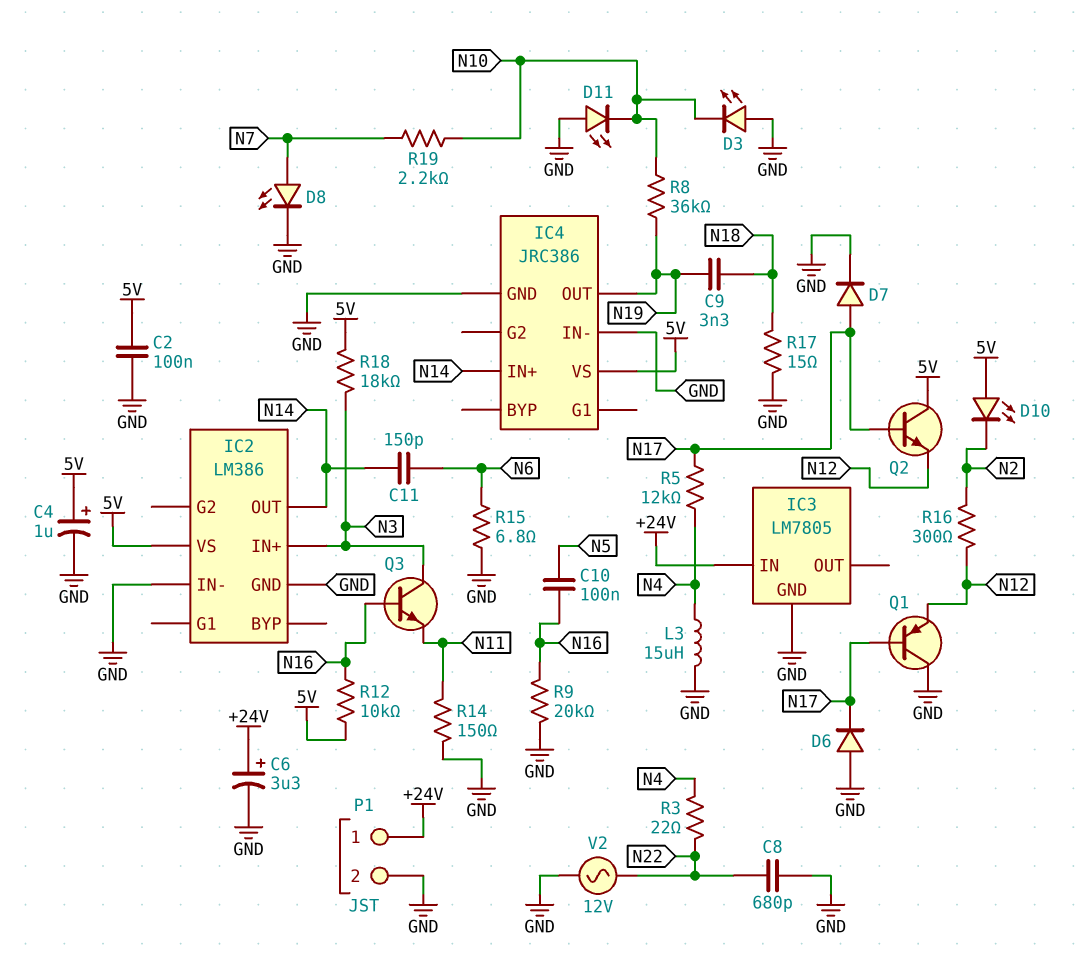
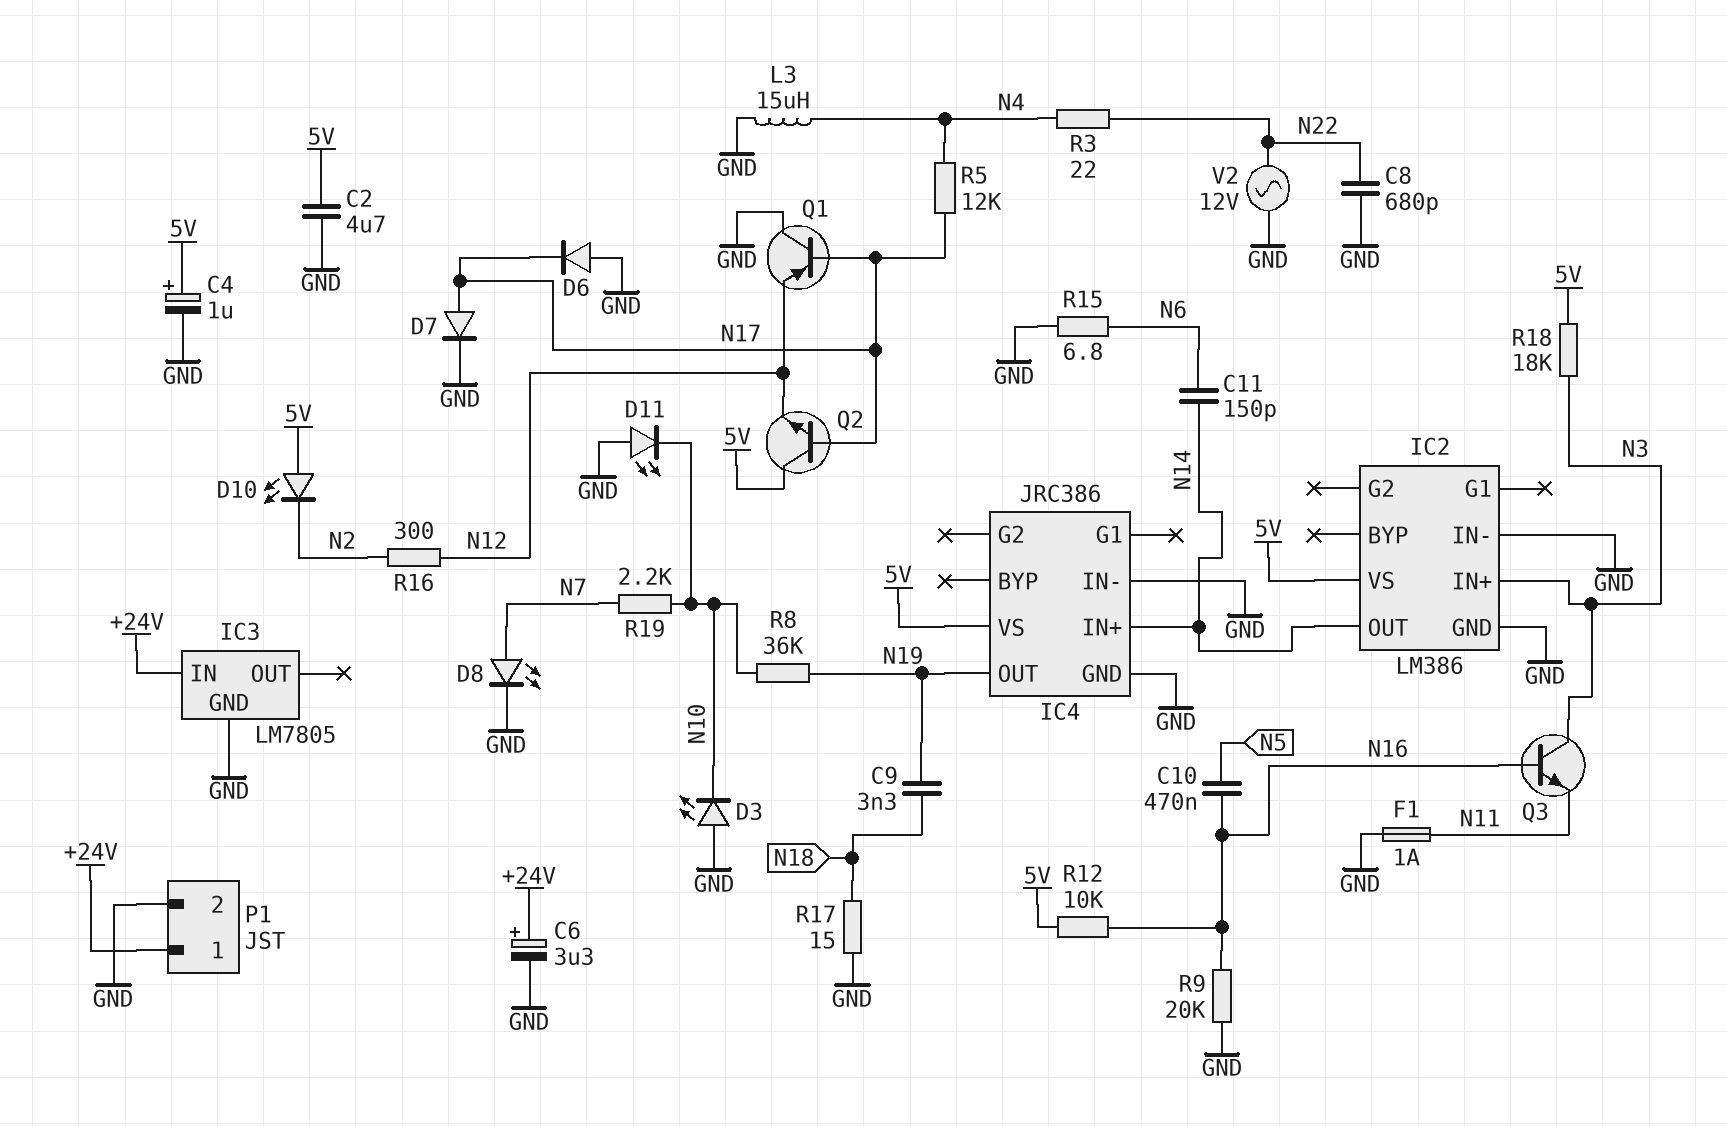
C2: 100nF (5V, GND) -> 4.7uF (5V, GND)
C10: 100nF (N5, N16) -> 470nF (N5, N16)
F1: none -> 1A (GND, N11)
R14: 150 (GND, N11) -> none

